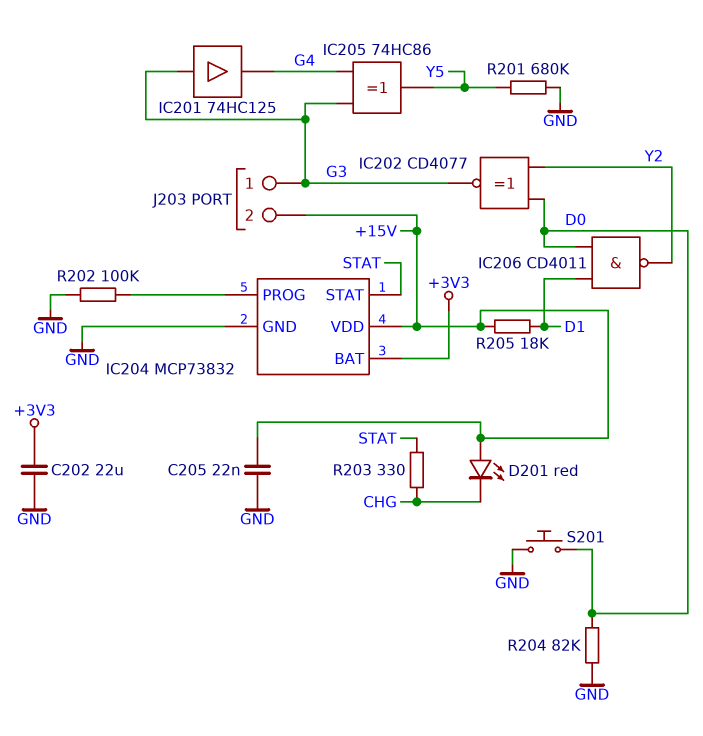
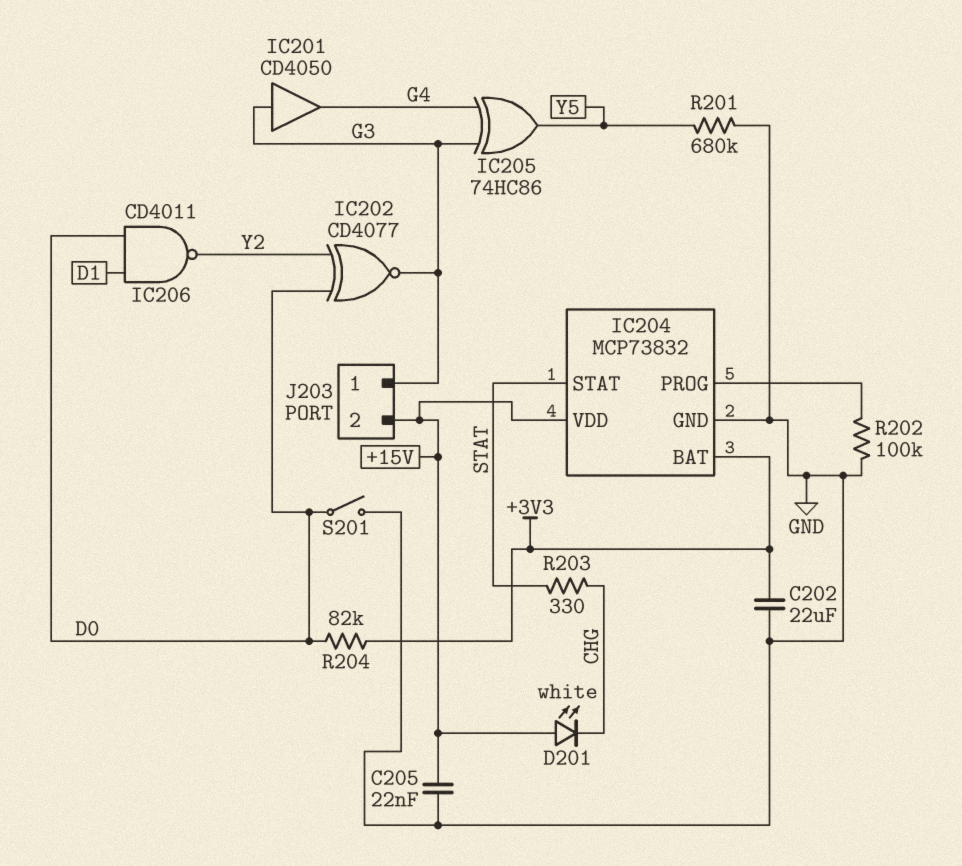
D201: LED red (A +15V, K CHG) -> LED white (A +15V, K CHG)
IC201: buffer 74HC125 (in G3, out G4) -> buffer CD4050 (in G3, out G4)
R204: 82k (D0, GND) -> 82k (+3V3, D0)
R205: 18k (+15V, D1) -> none
S201: button (D0, GND) -> switch (D0, GND)

